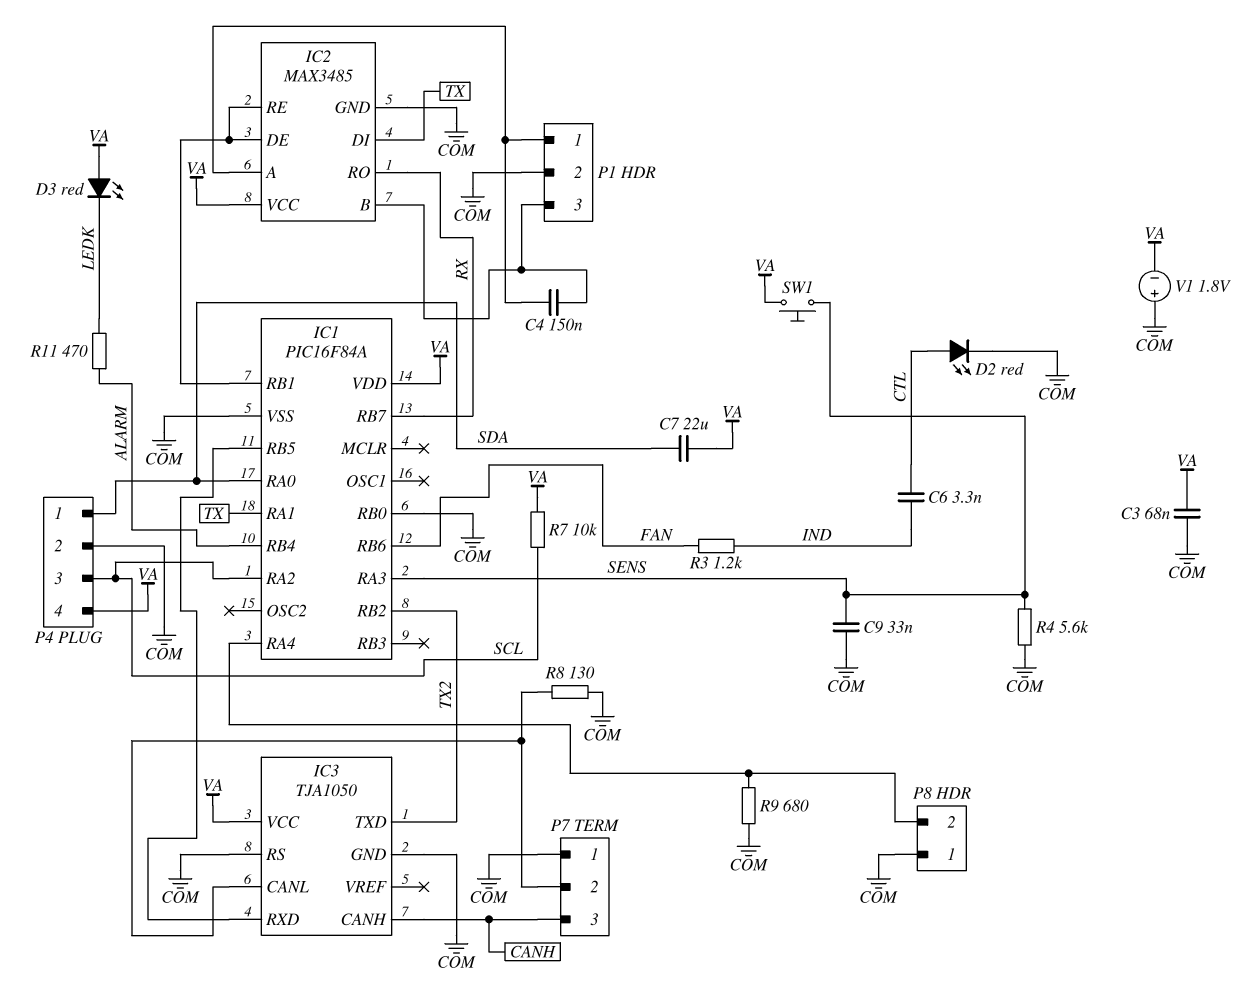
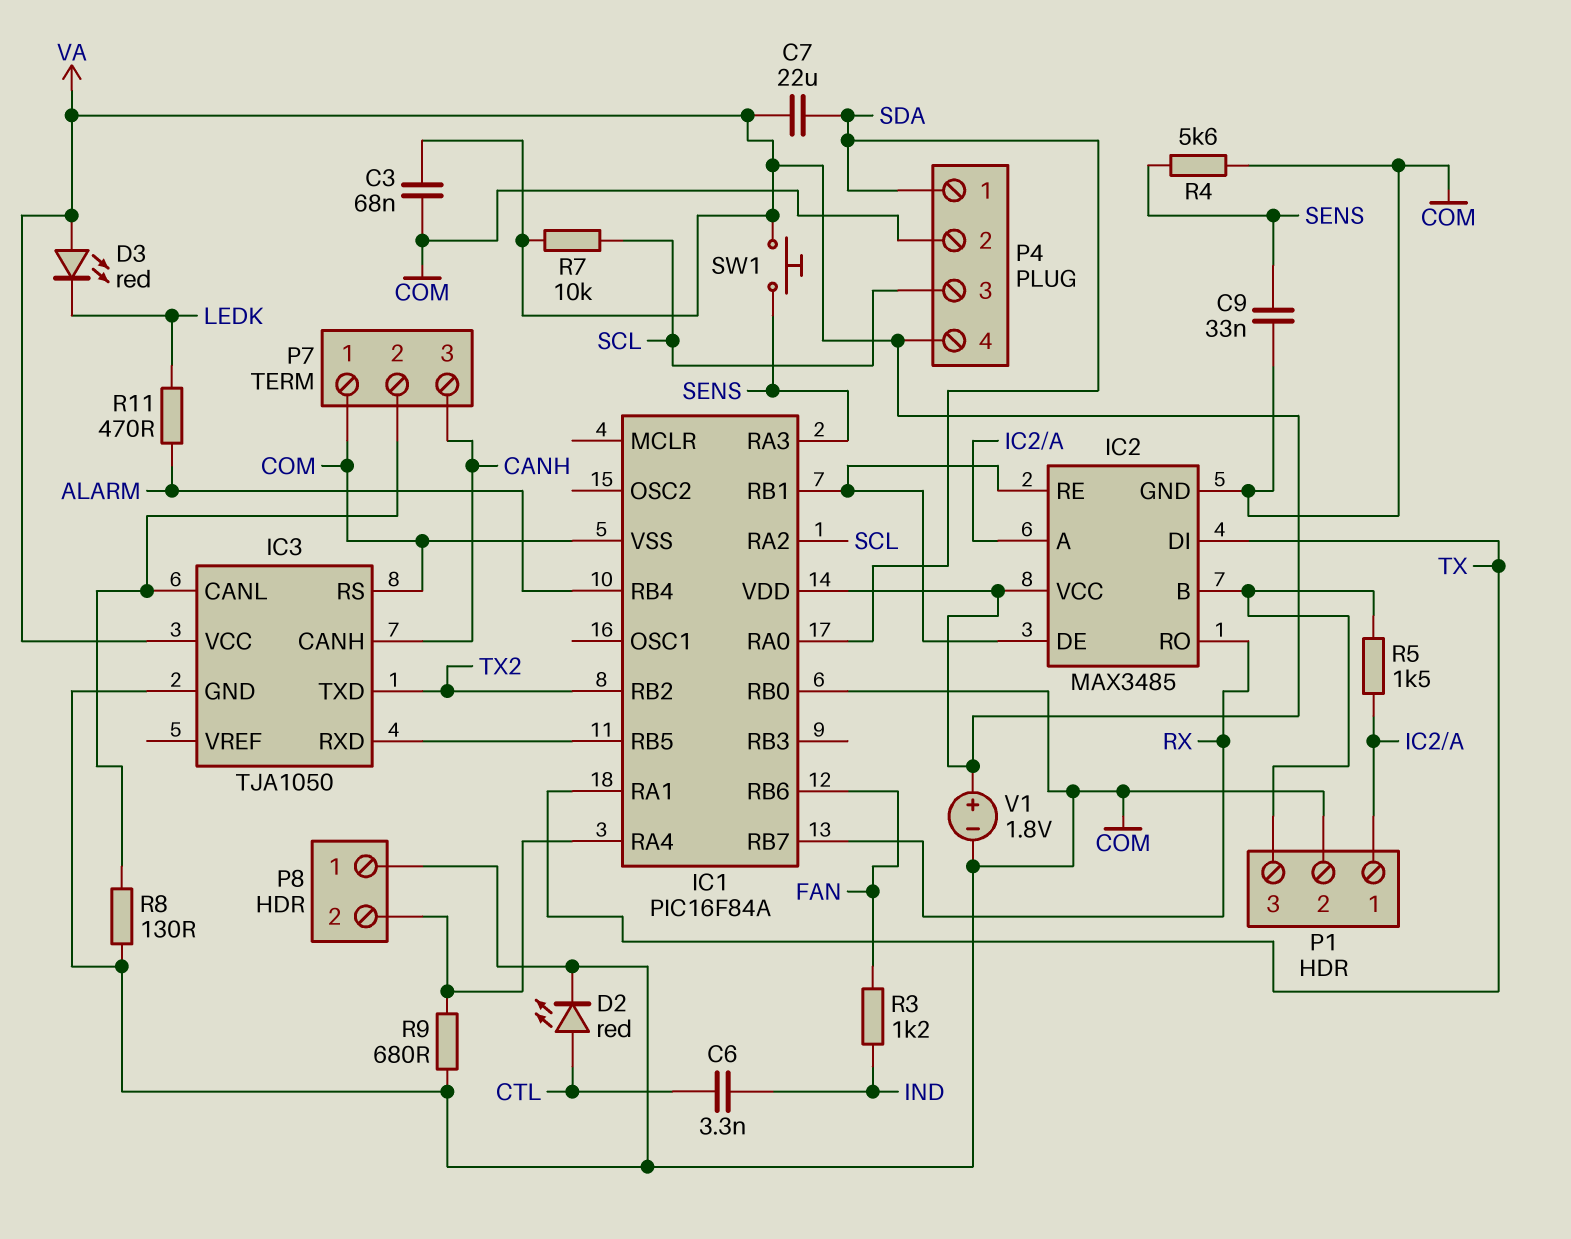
C4: 150nF (IC2/A, IC2/B) -> none
R5: none -> 1.5k (IC2/A, IC2/B)
V1: 1.8V (plus COM, minus VA) -> 1.8V (plus VA, minus COM)

